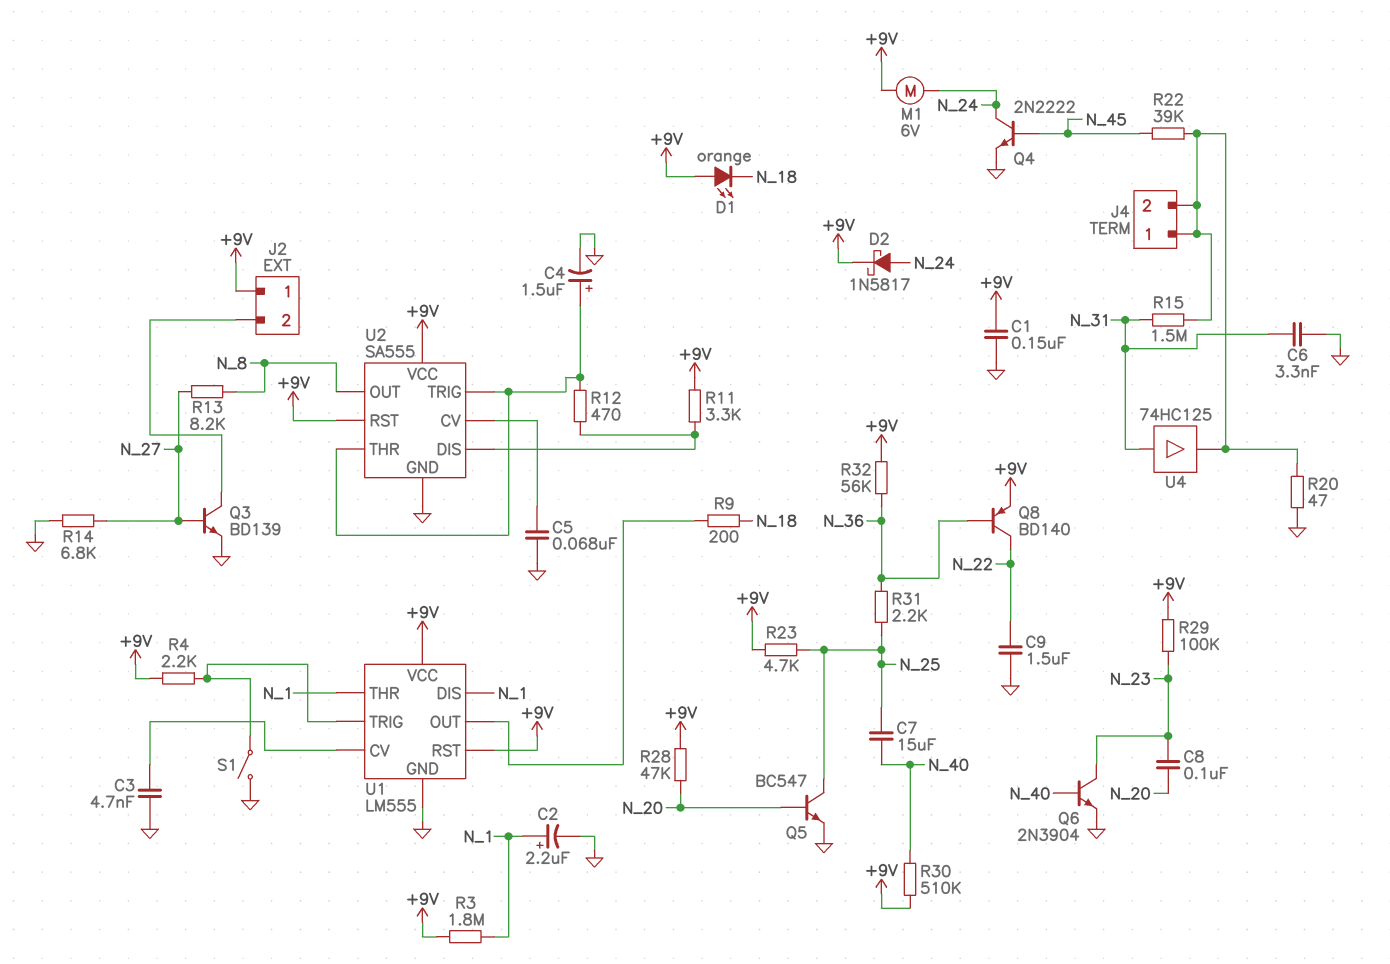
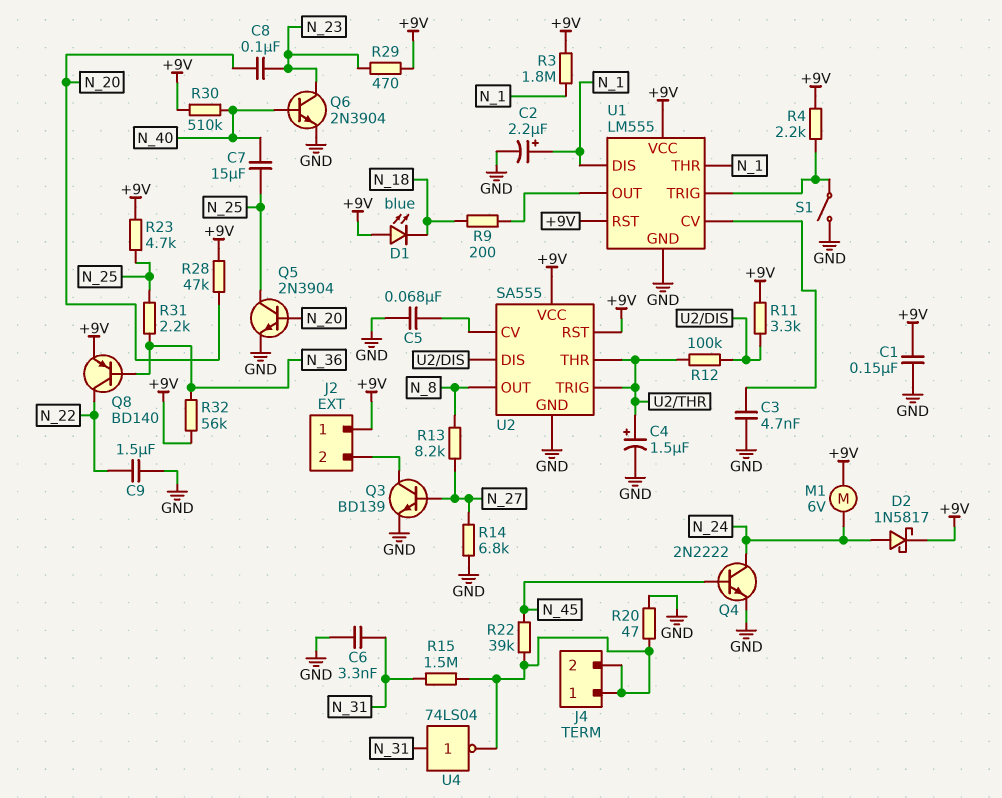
D1: LED orange (A +9V, K N_18) -> LED blue (A +9V, K N_18)
Q5: NPN BC547 (B N_20, C N_25, E GND) -> NPN 2N3904 (B N_20, C N_25, E GND)
R12: 470 (U2/DIS, U2/THR) -> 100k (U2/DIS, U2/THR)
R29: 100k (+9V, N_23) -> 470 (+9V, N_23)
U4: buffer 74HC125 (in N_31, out J4/1) -> NOT 74LS04 (in N_31, out J4/1)

